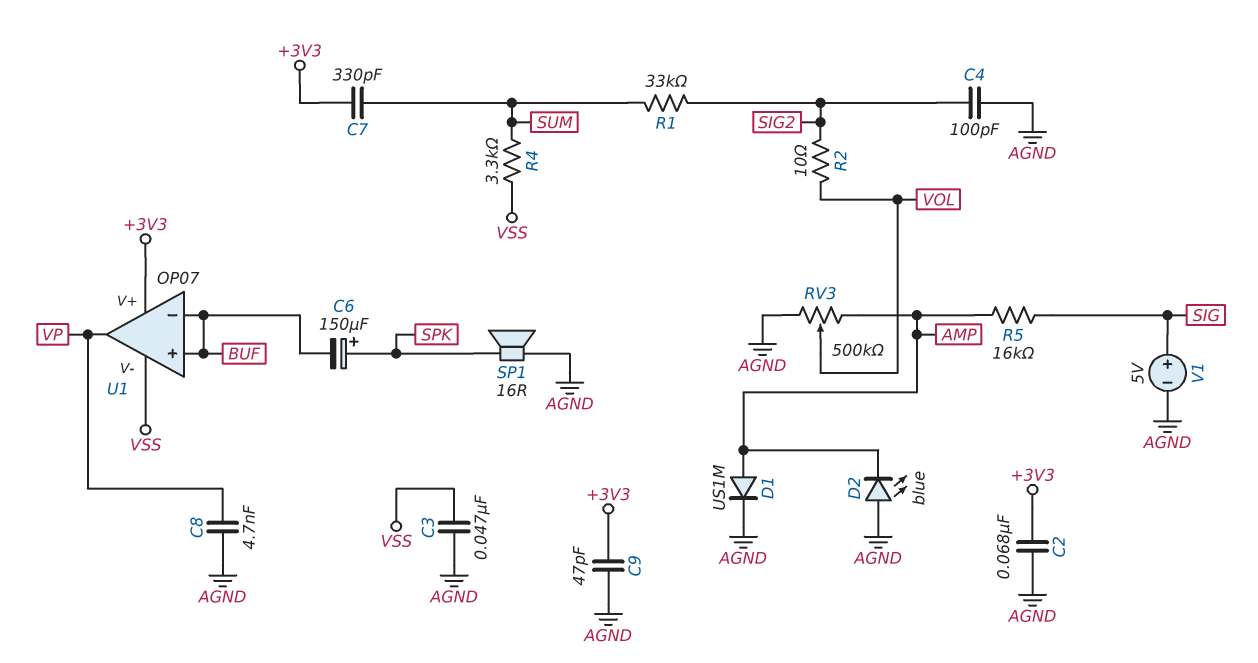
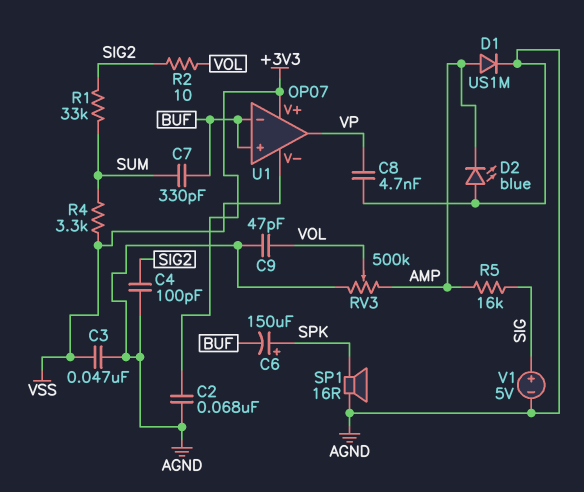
C7: 330pF (+3V3, SUM) -> 330pF (BUF, SUM)
C9: 47pF (+3V3, AGND) -> 47pF (AGND, VOL)

